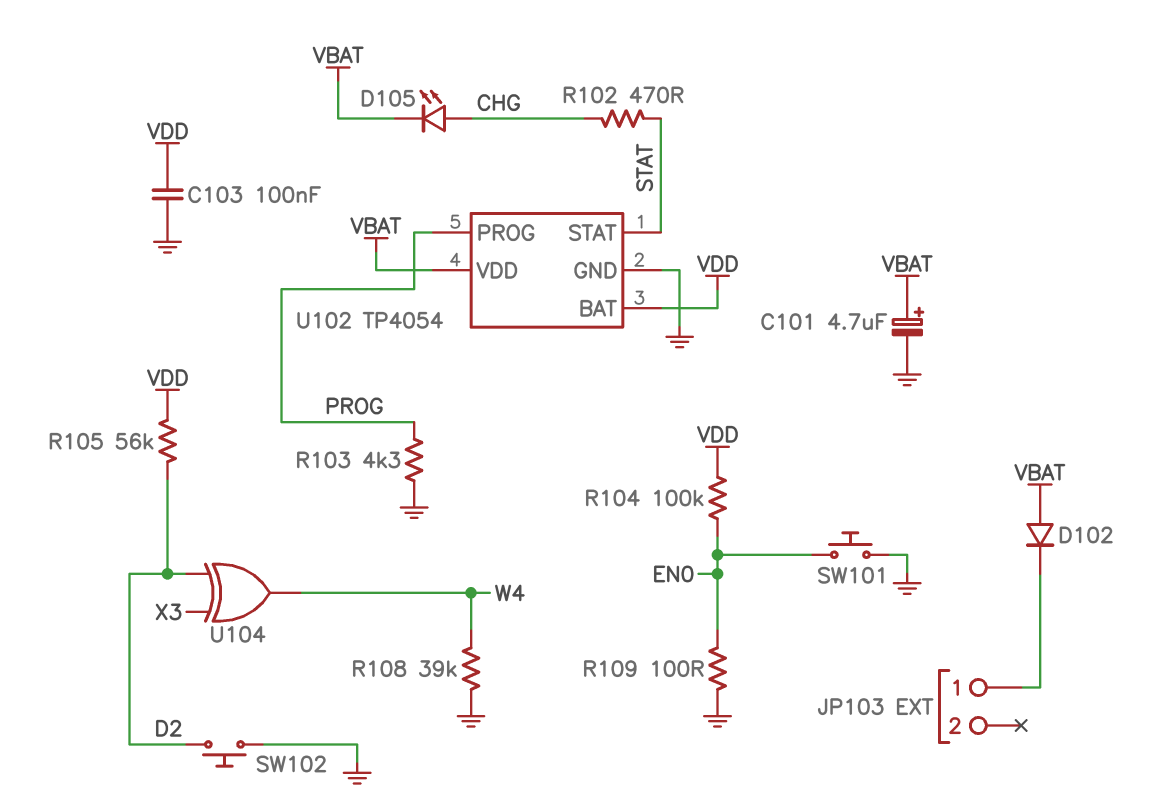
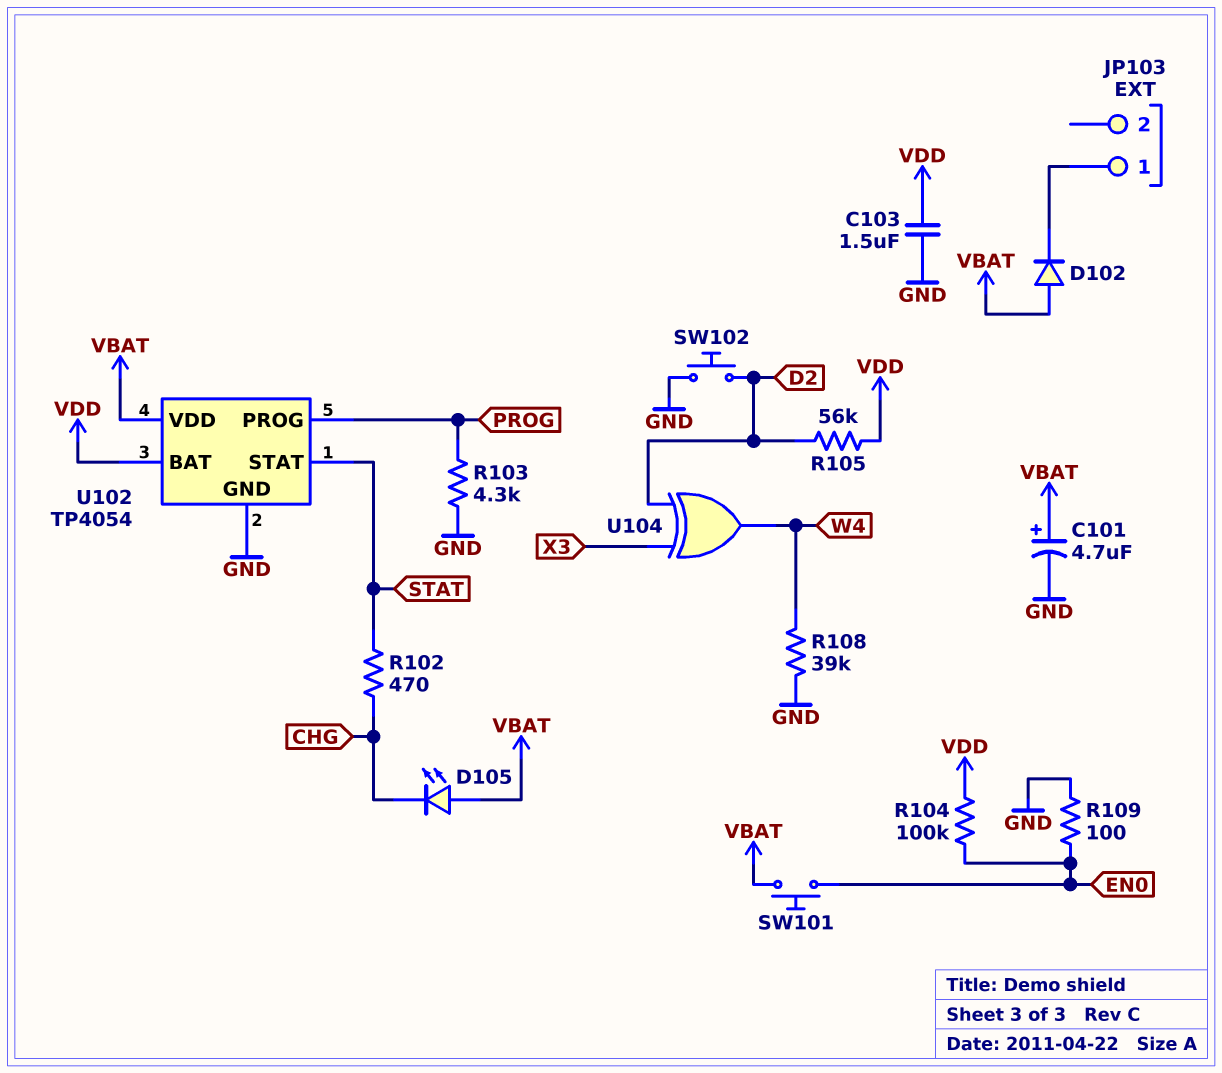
C103: 100nF (GND, VDD) -> 1.5uF (GND, VDD)
D105: LED (A CHG, K VBAT) -> LED (A VBAT, K CHG)
SW101: button (EN0, GND) -> button (EN0, VBAT)

